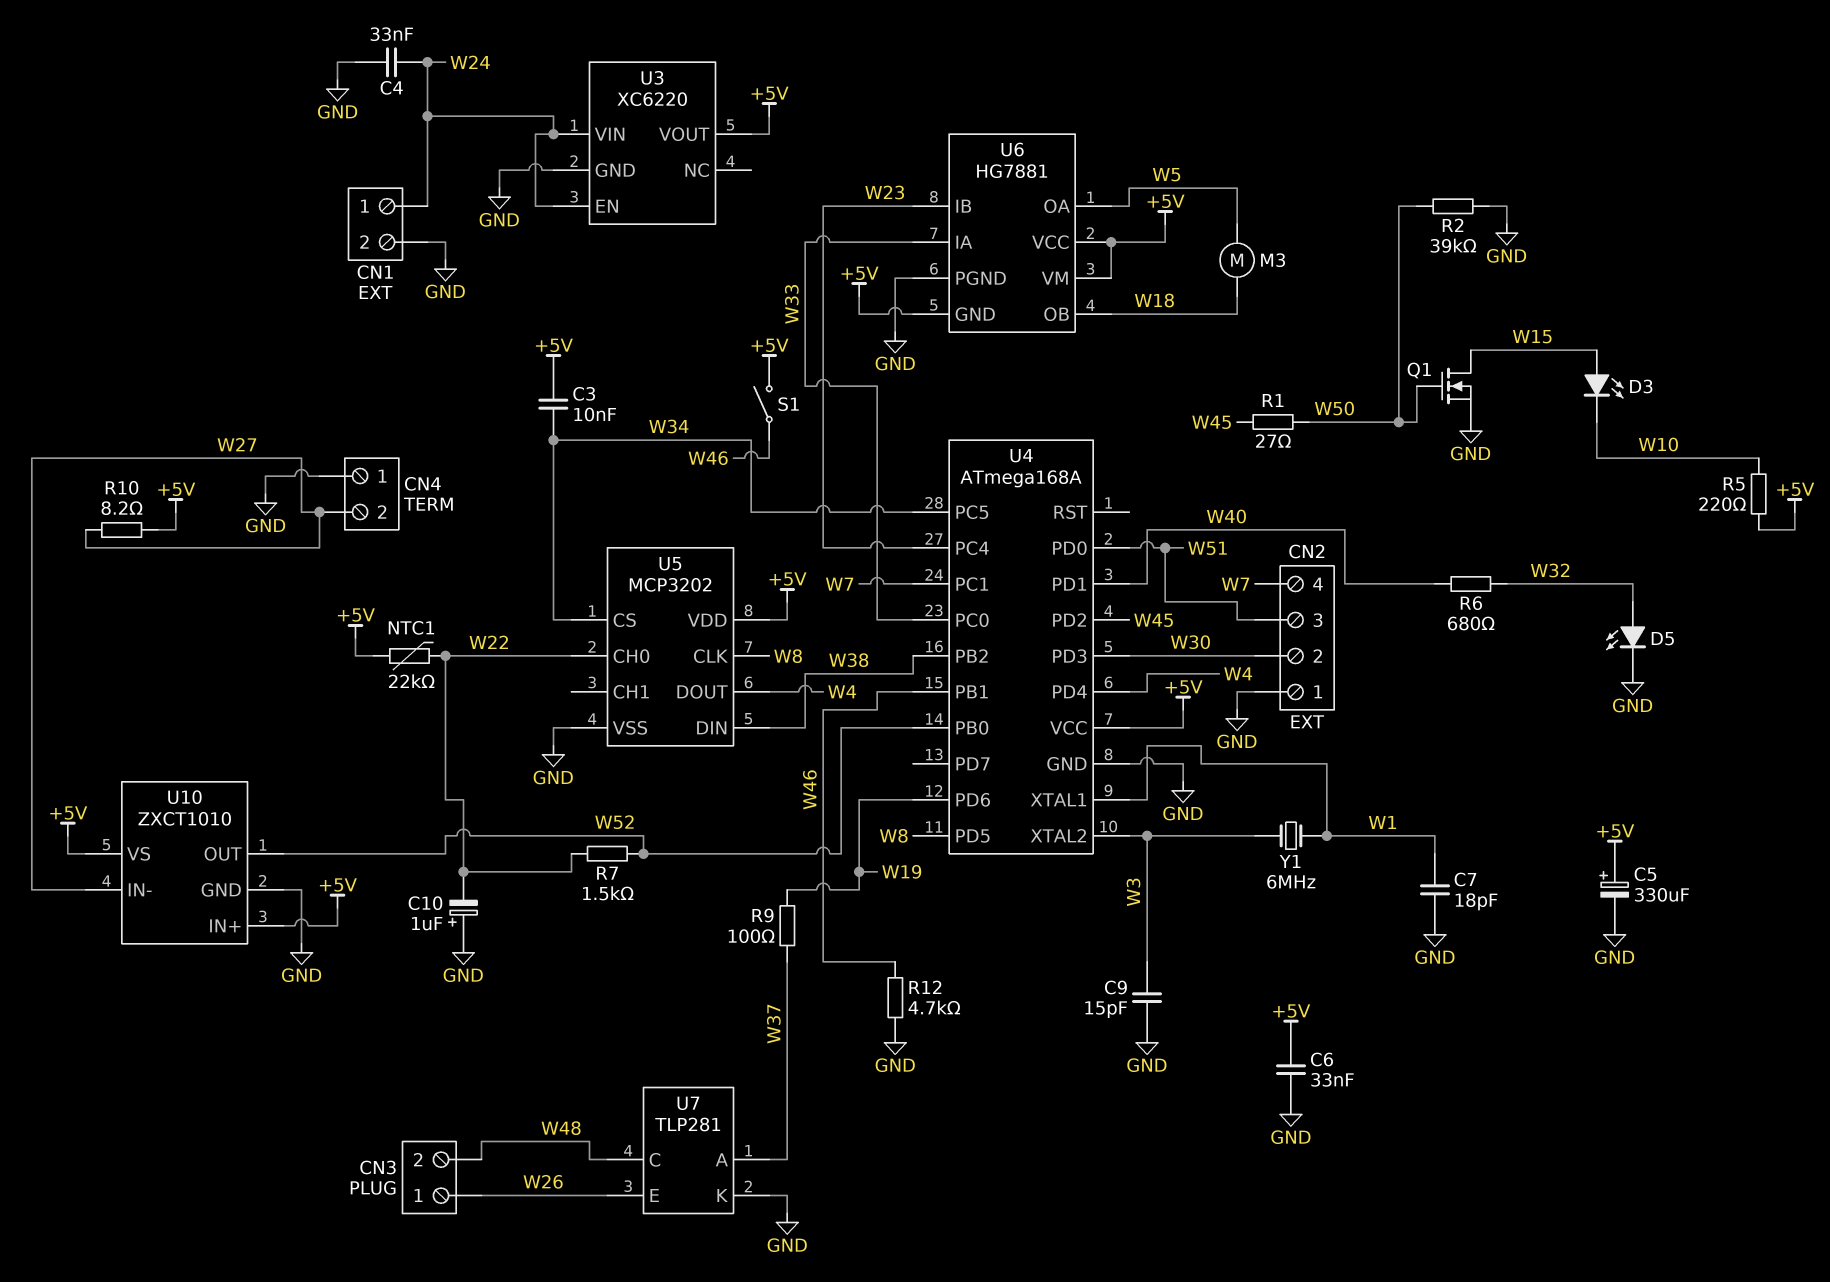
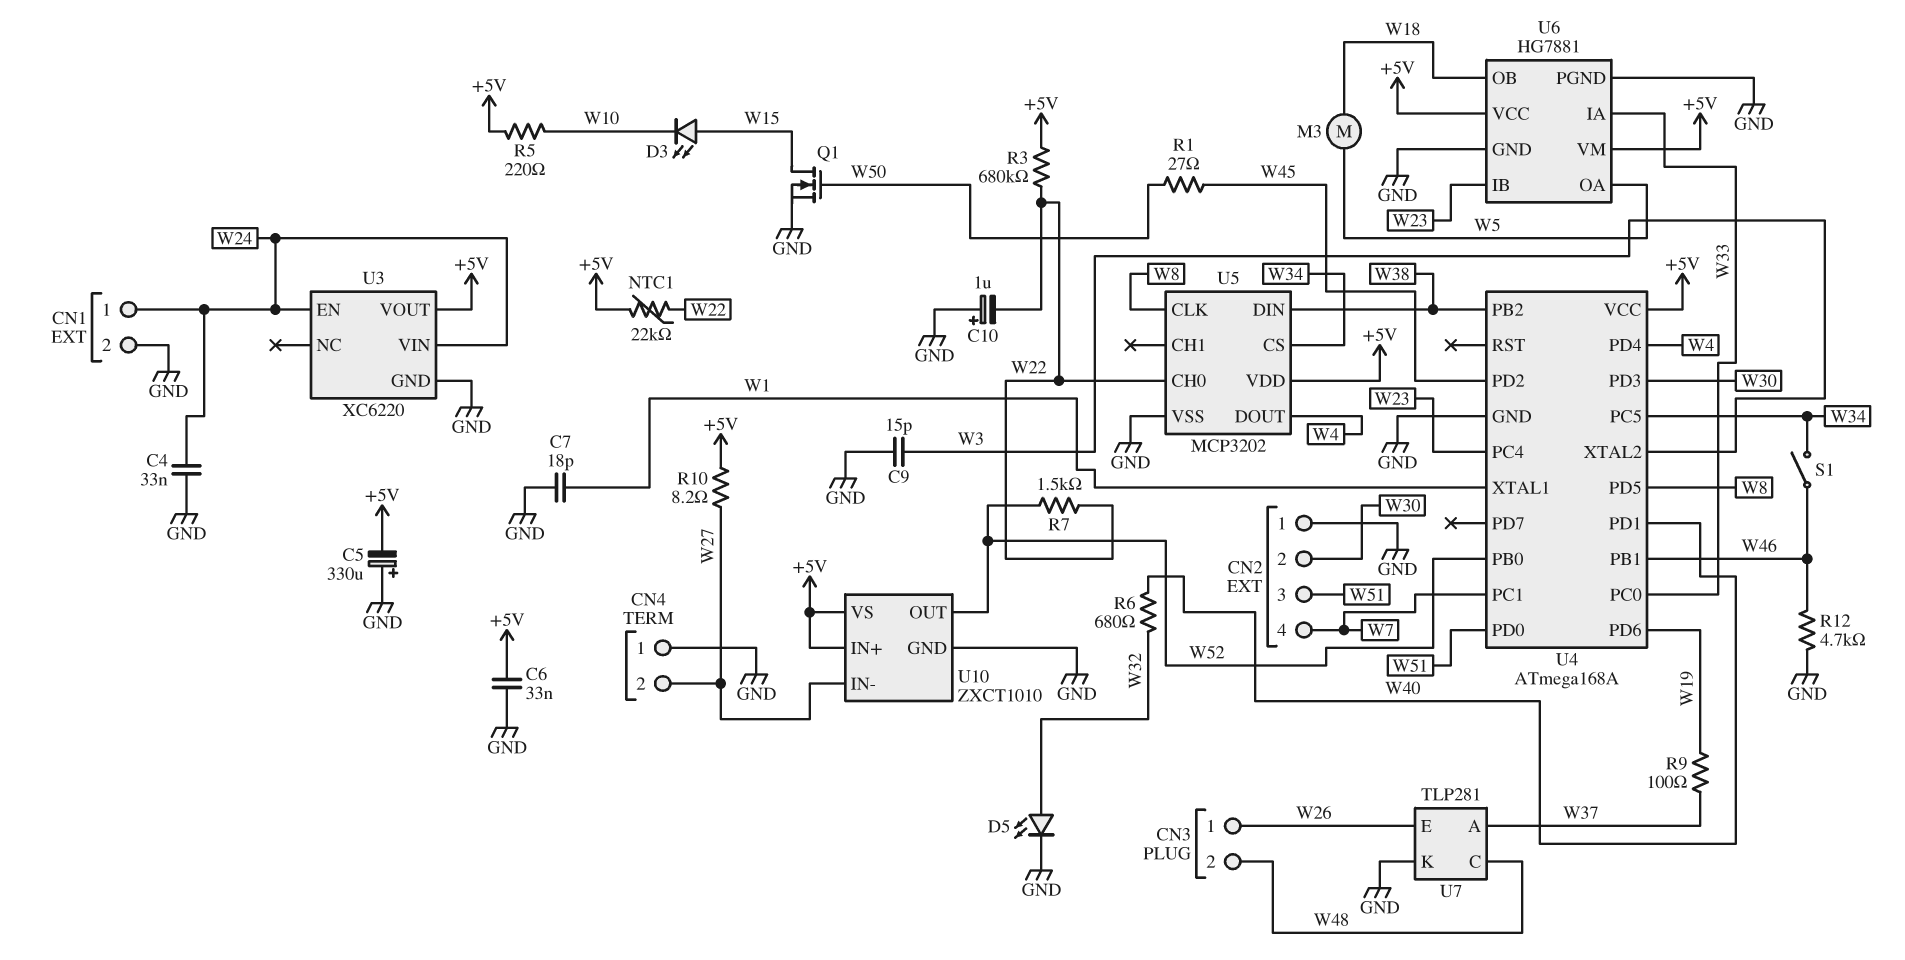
C3: 10nF (+5V, W34) -> none
C5: 330uF (plus +5V, minus GND) -> 330uF (plus GND, minus +5V)
R2: 39k (GND, W50) -> none
R3: none -> 680k (+5V, W22)
S1: switch (+5V, W46) -> switch (W34, W46)
U6 pin GND: +5V -> GND
Y1: 6MHz (W1, W3) -> none

